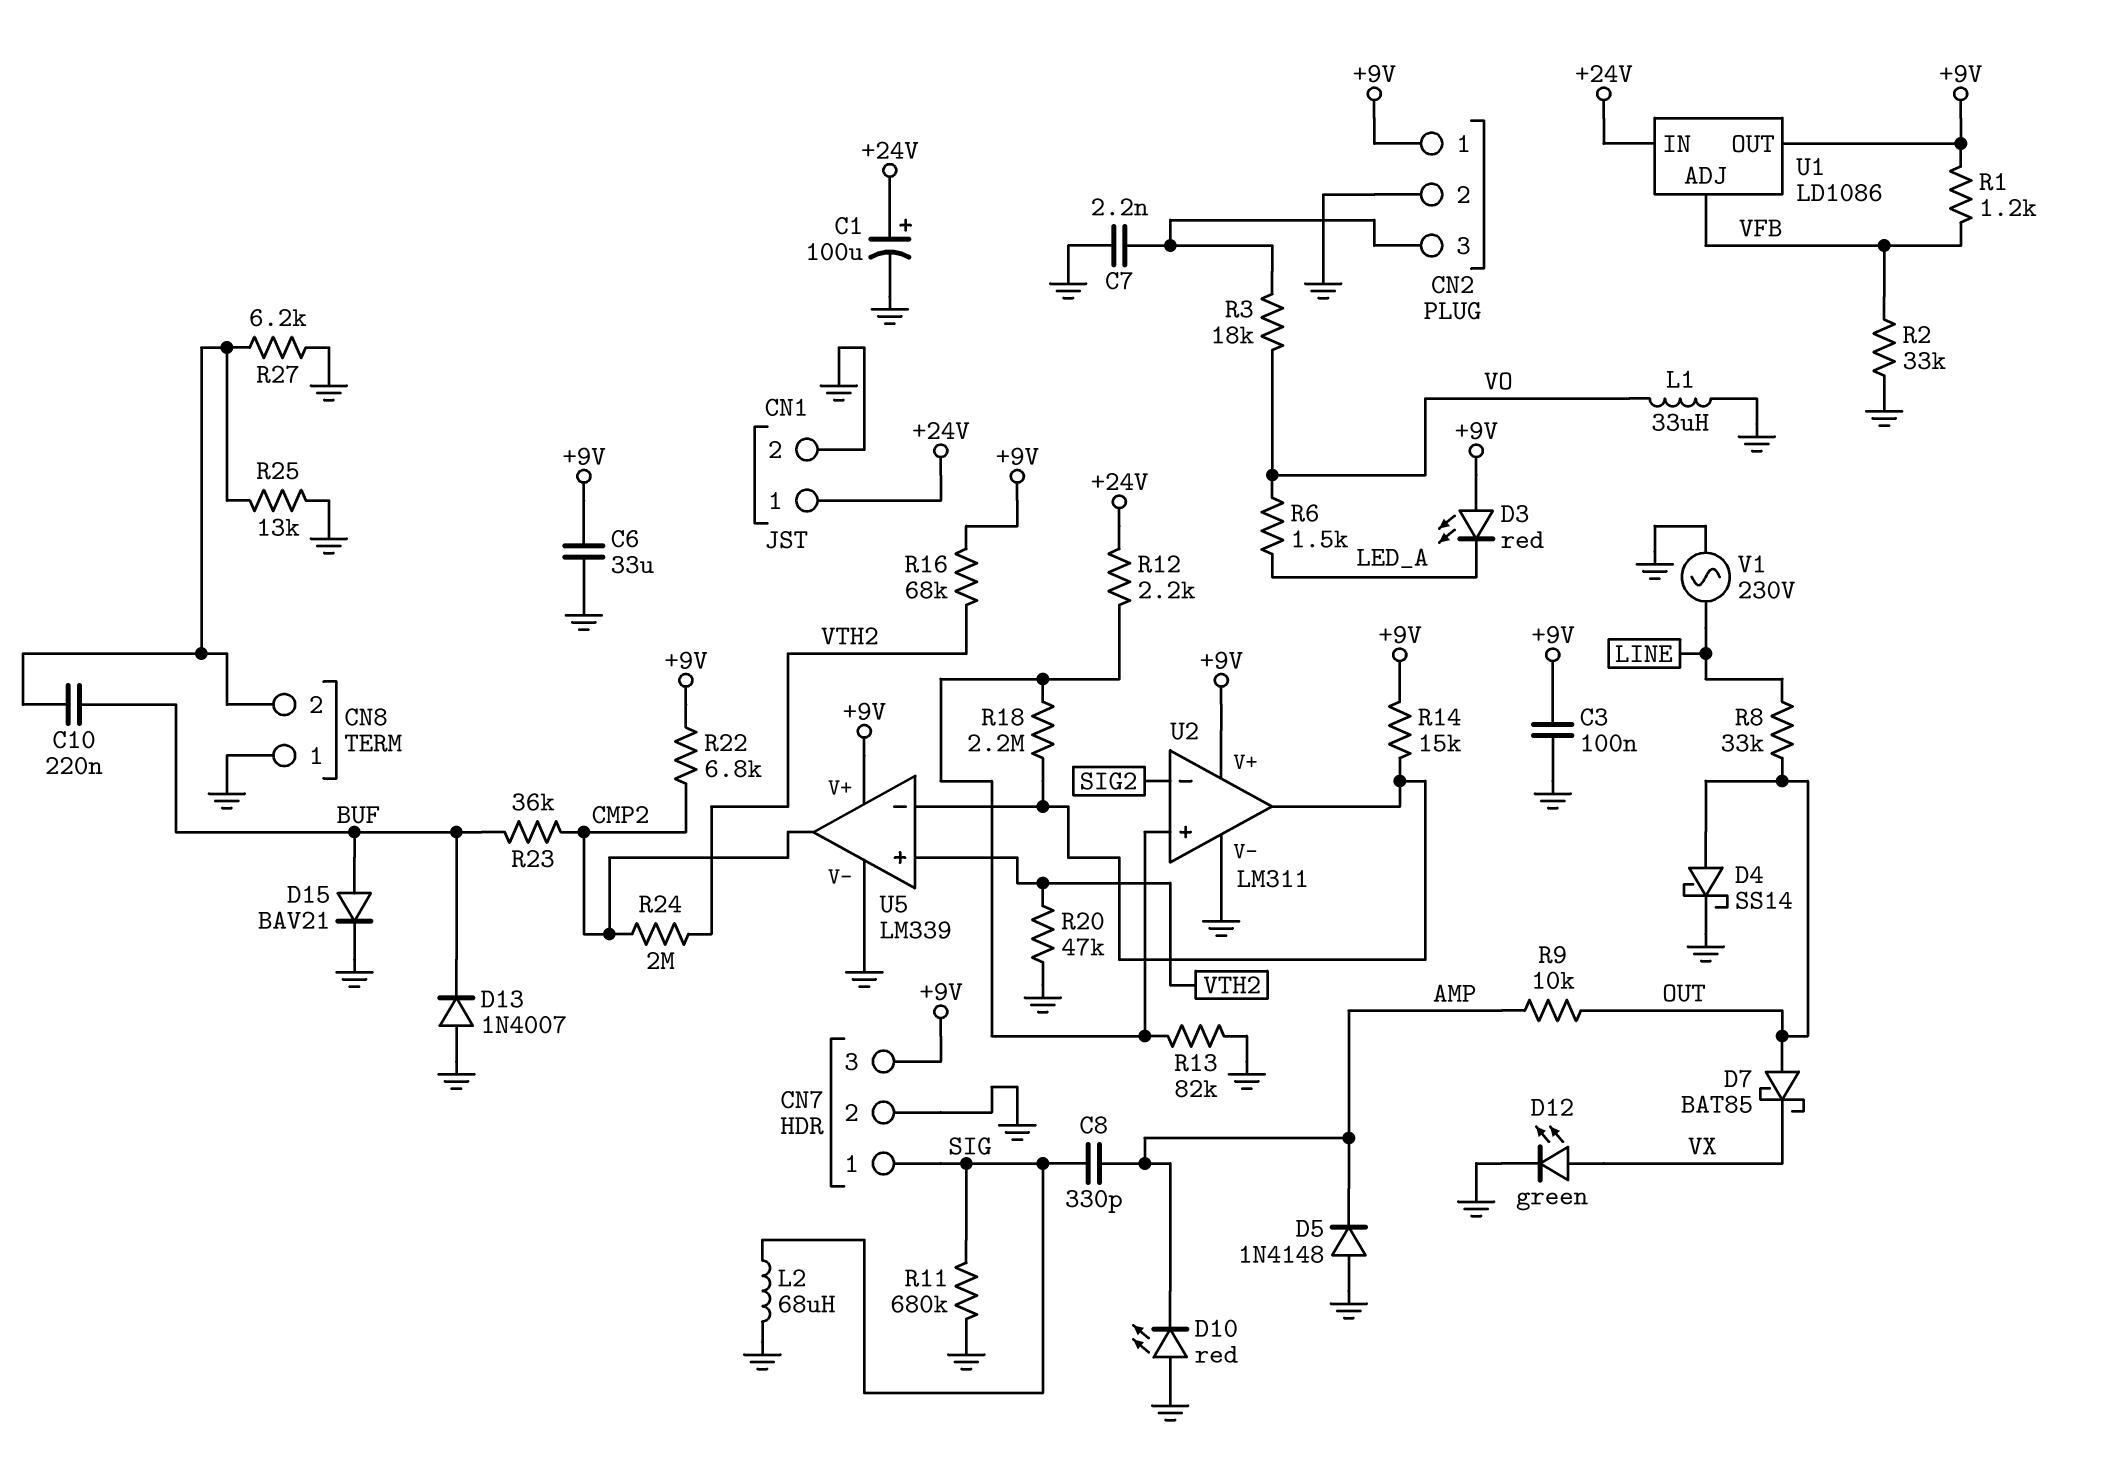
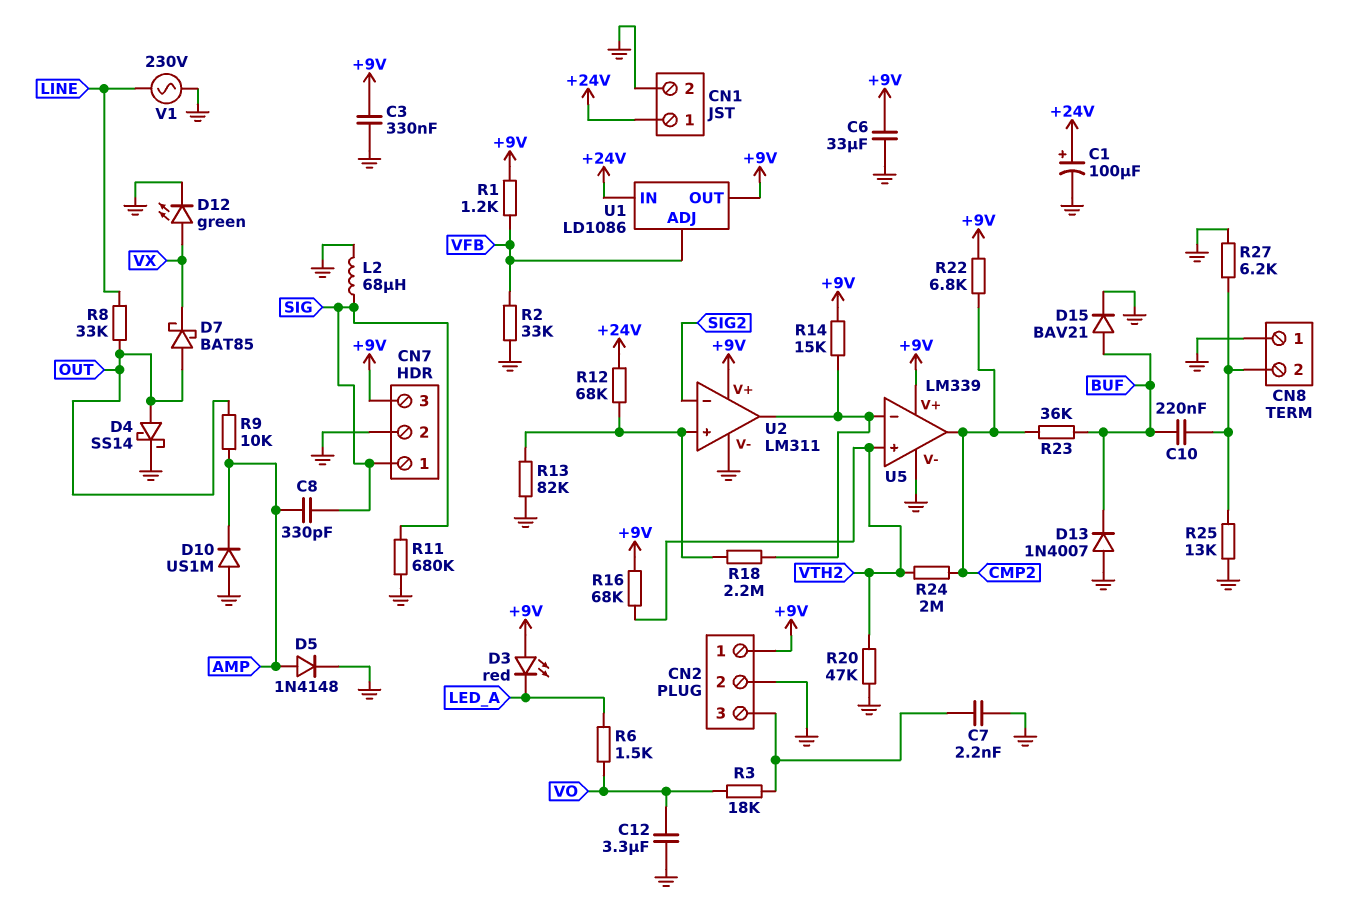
C3: 100nF (+9V, GND) -> 330nF (+9V, GND)
C12: none -> 3.3uF (GND, VO)
D5: diode 1N4148 (A GND, K AMP) -> diode 1N4148 (A AMP, K GND)
D10: LED red (A GND, K AMP) -> diode US1M (A GND, K AMP)
L1: 33uH (GND, VO) -> none
R12: 2.2k (+24V, U2/in+) -> 68k (+24V, U2/in+)

